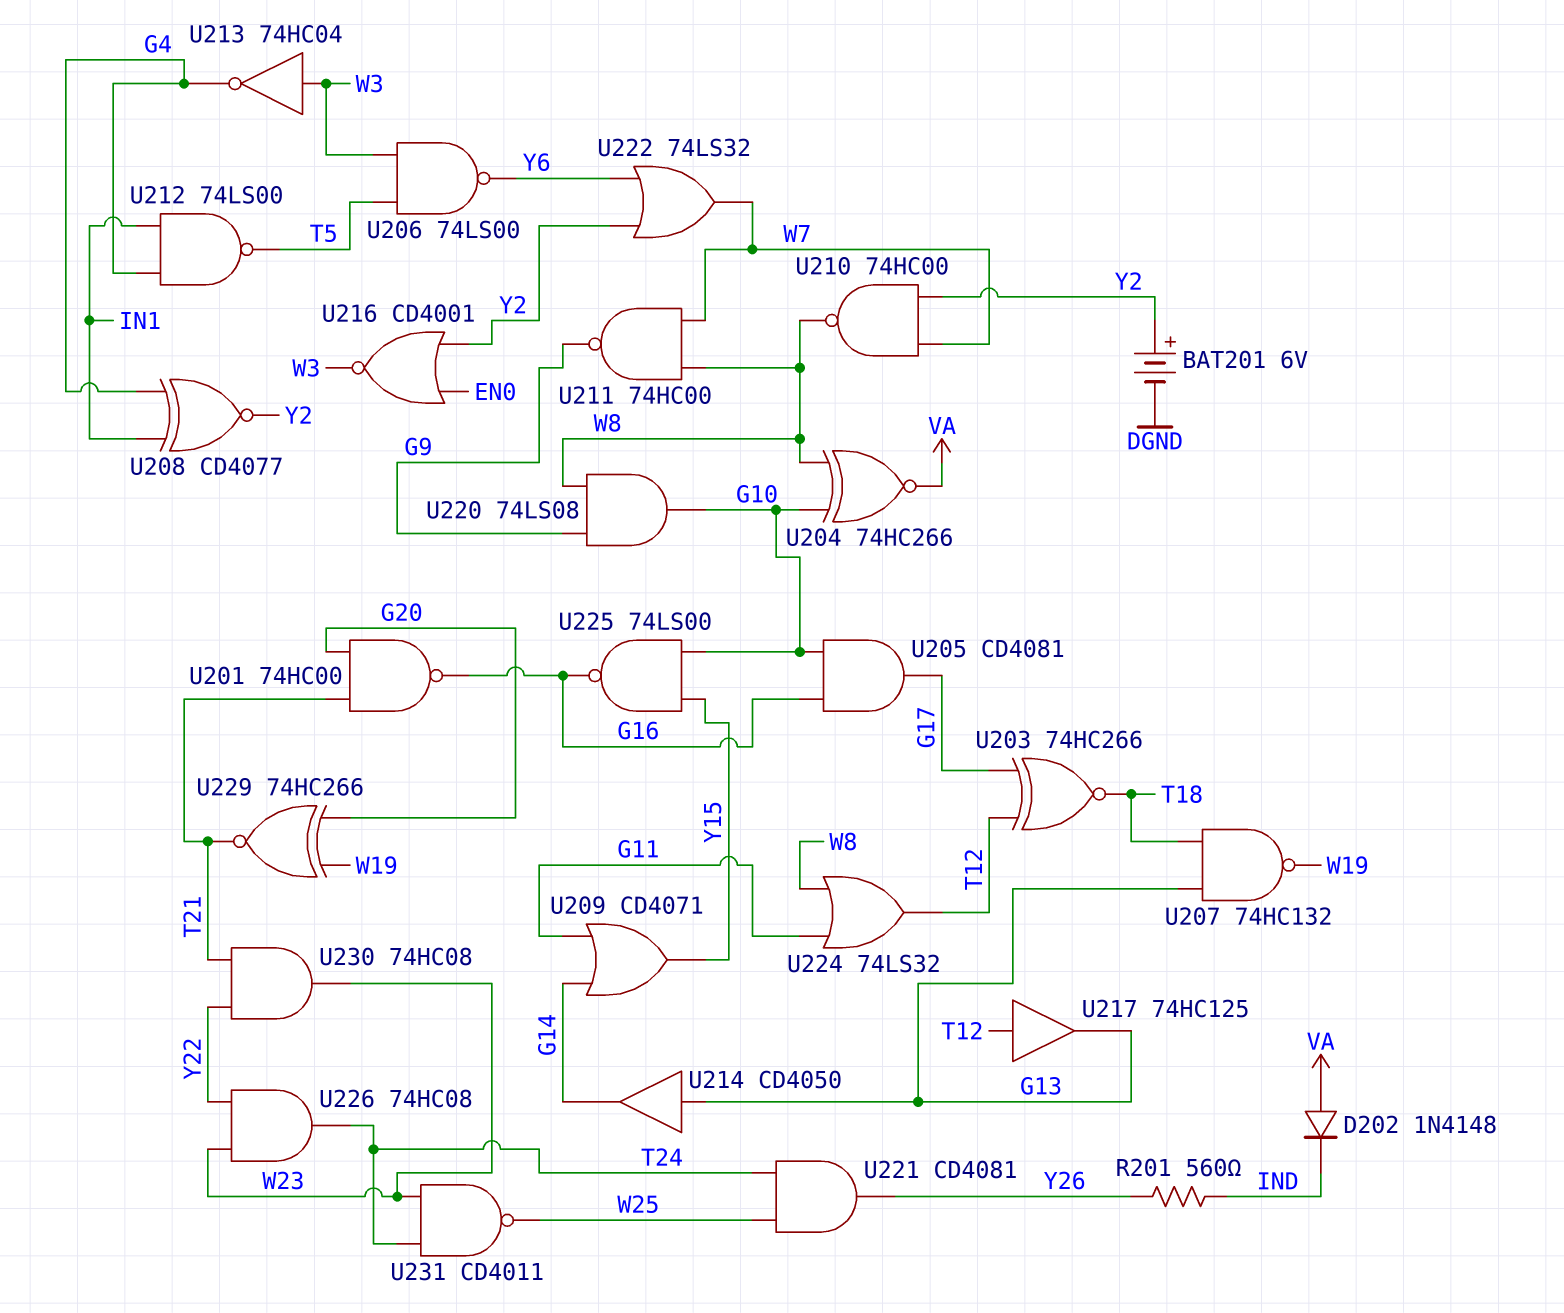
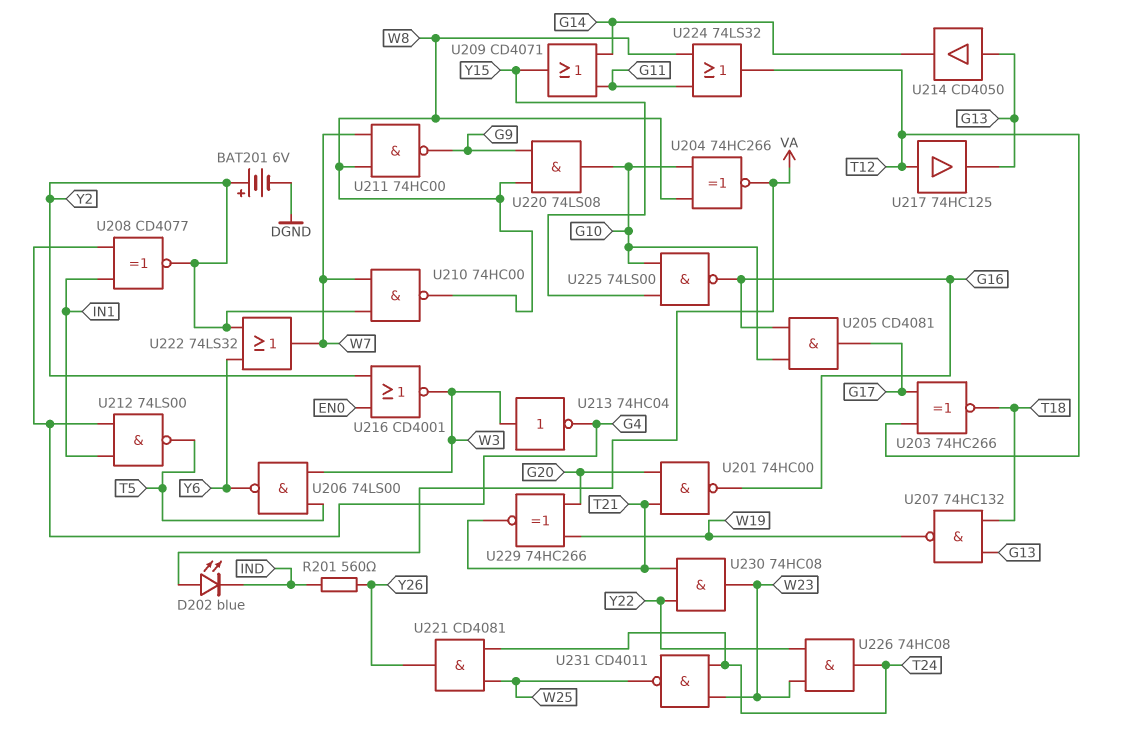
D202: diode 1N4148 (A VA, K IND) -> LED blue (A VA, K IND)

